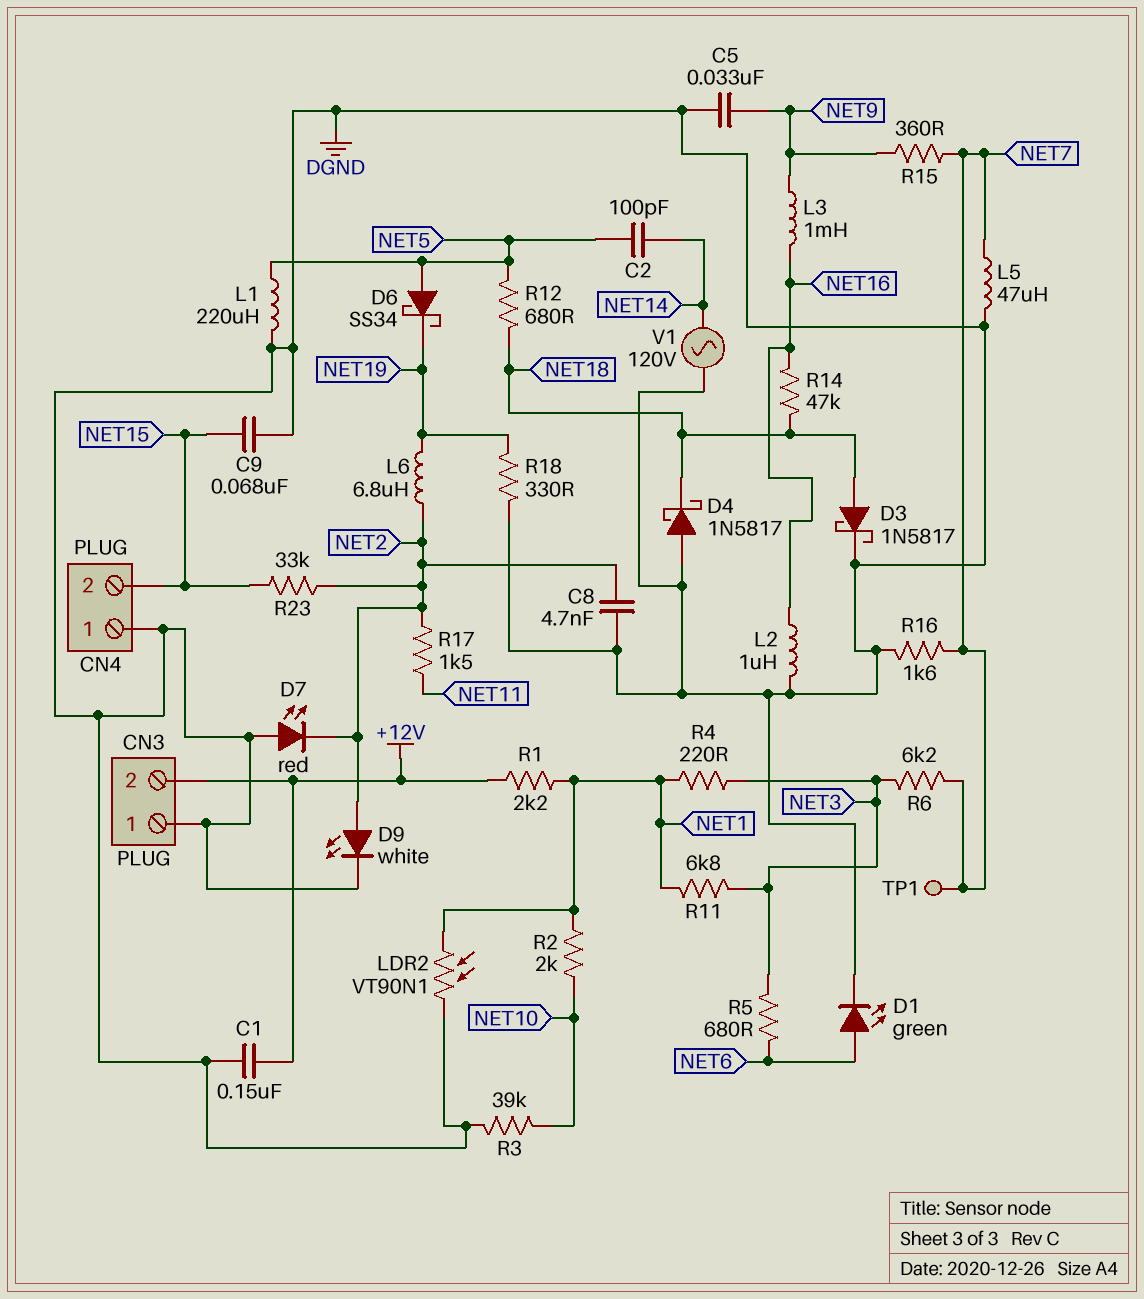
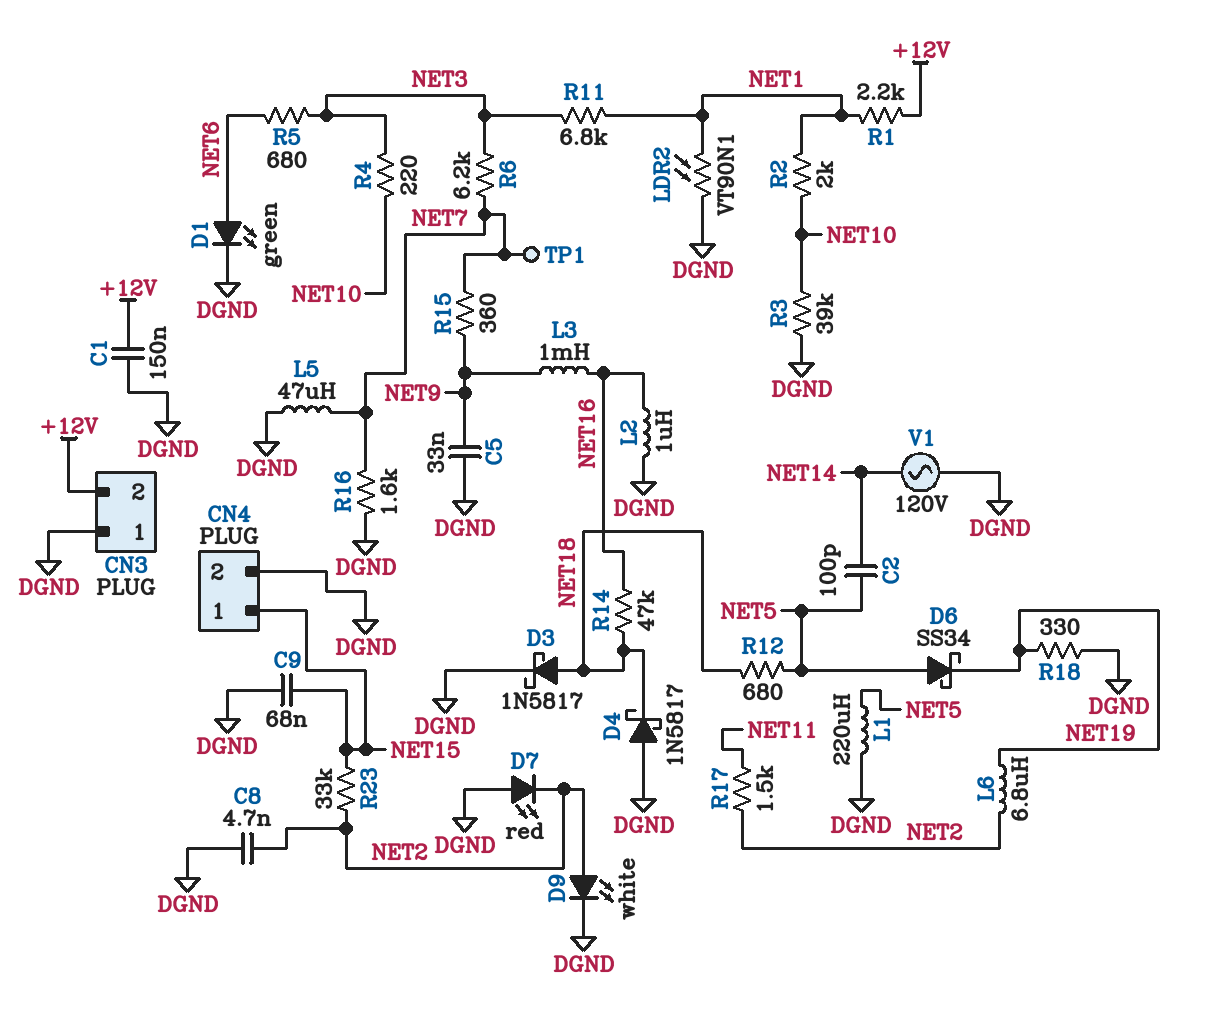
CN4 pin 1: DGND -> NET15
CN4 pin 2: NET15 -> DGND
R4: 220 (NET1, NET3) -> 220 (NET3, NET10)

